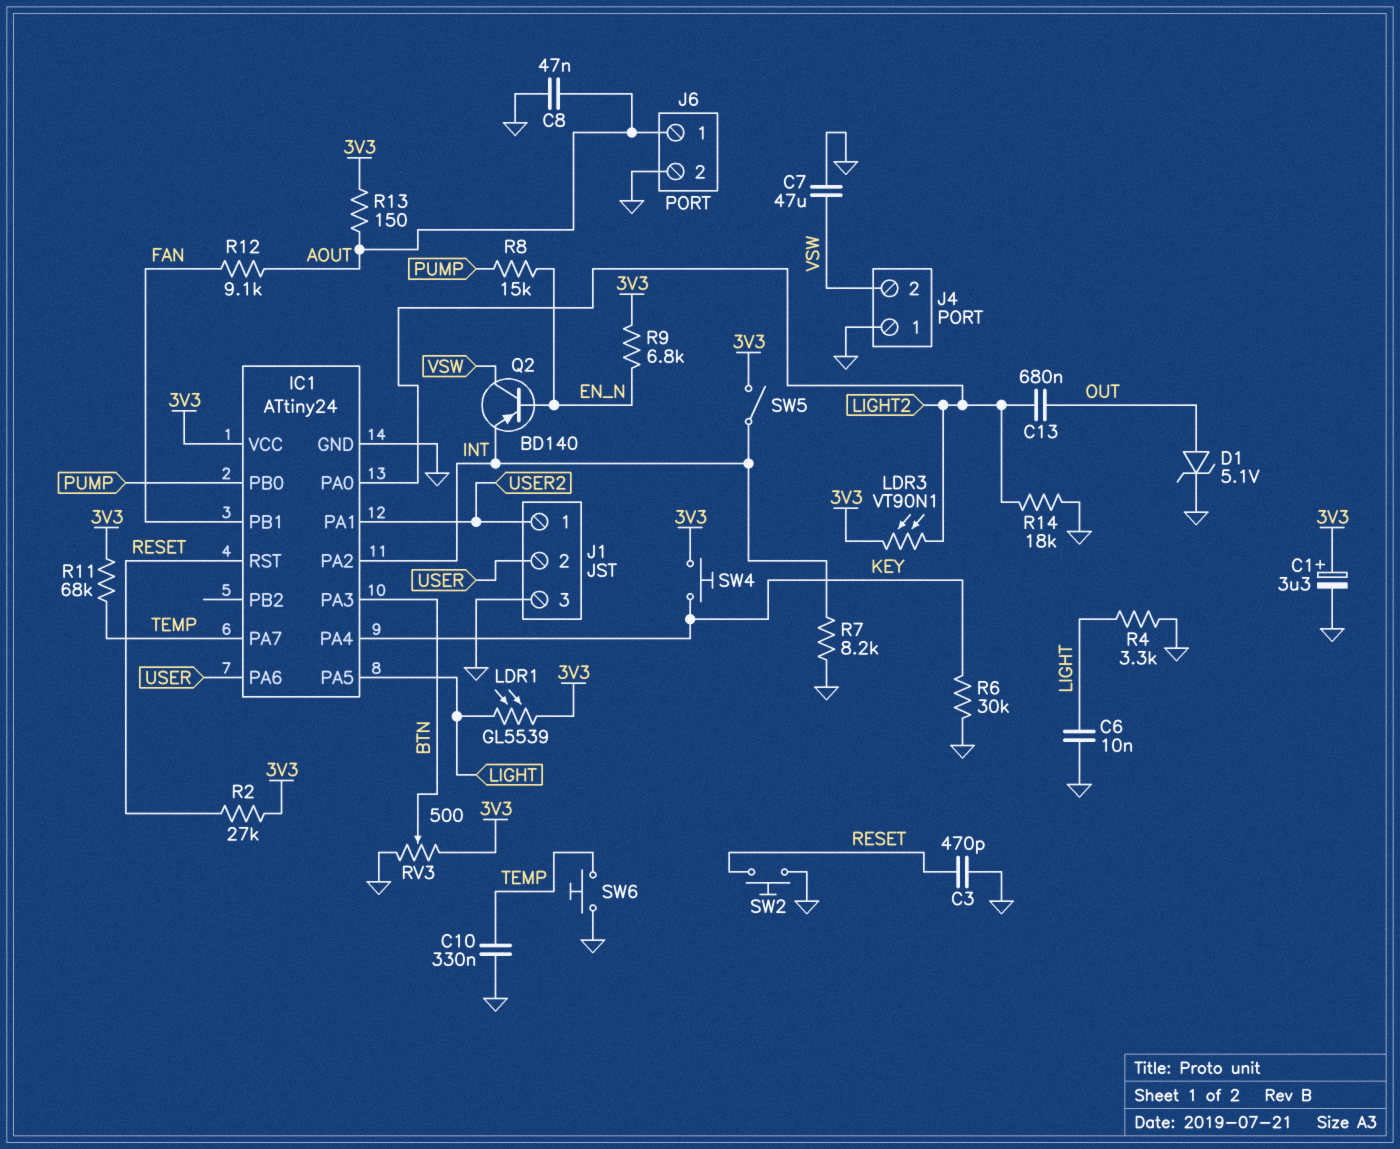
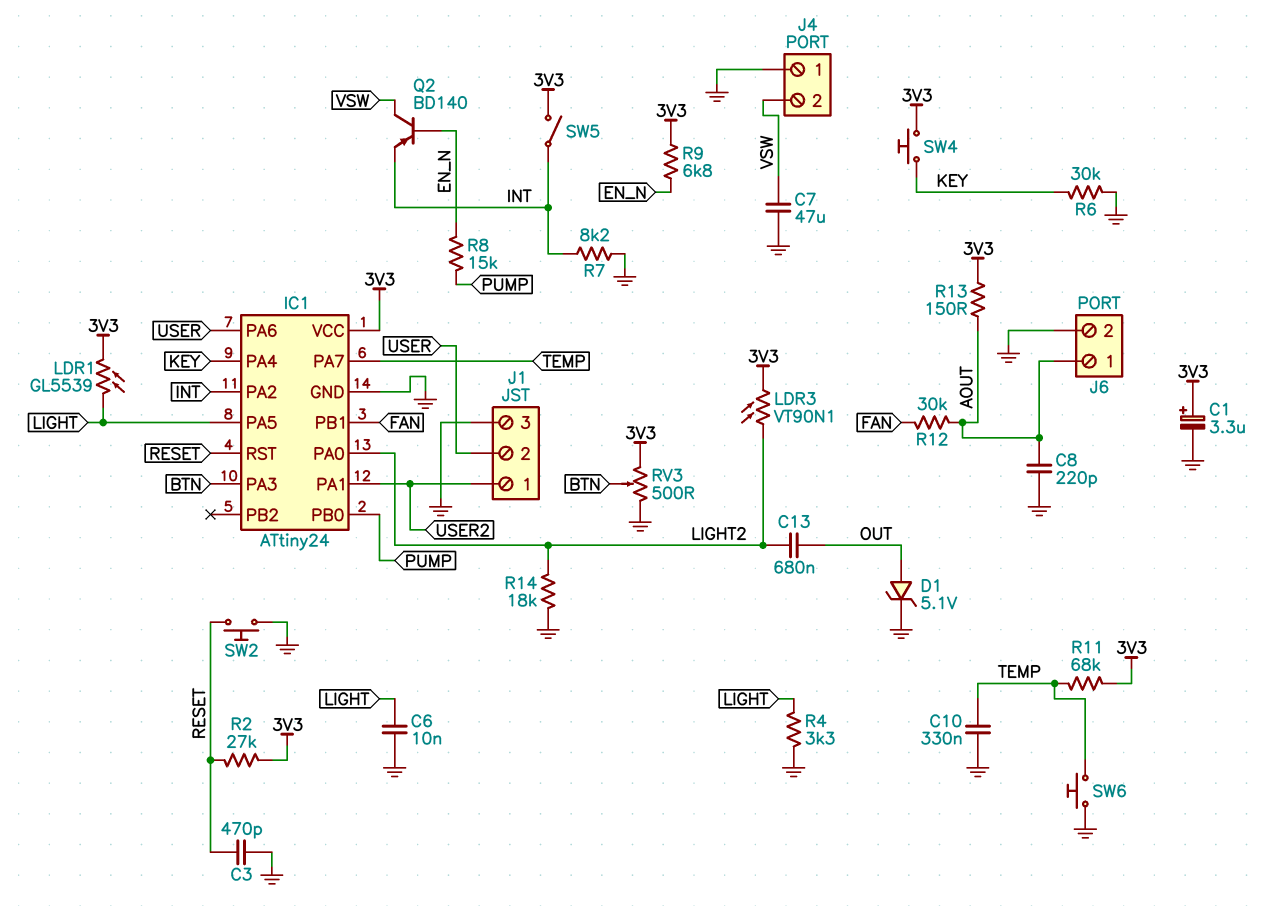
C8: 47nF (AOUT, GND) -> 220pF (AOUT, GND)
R12: 9.1k (AOUT, FAN) -> 30k (AOUT, FAN)

